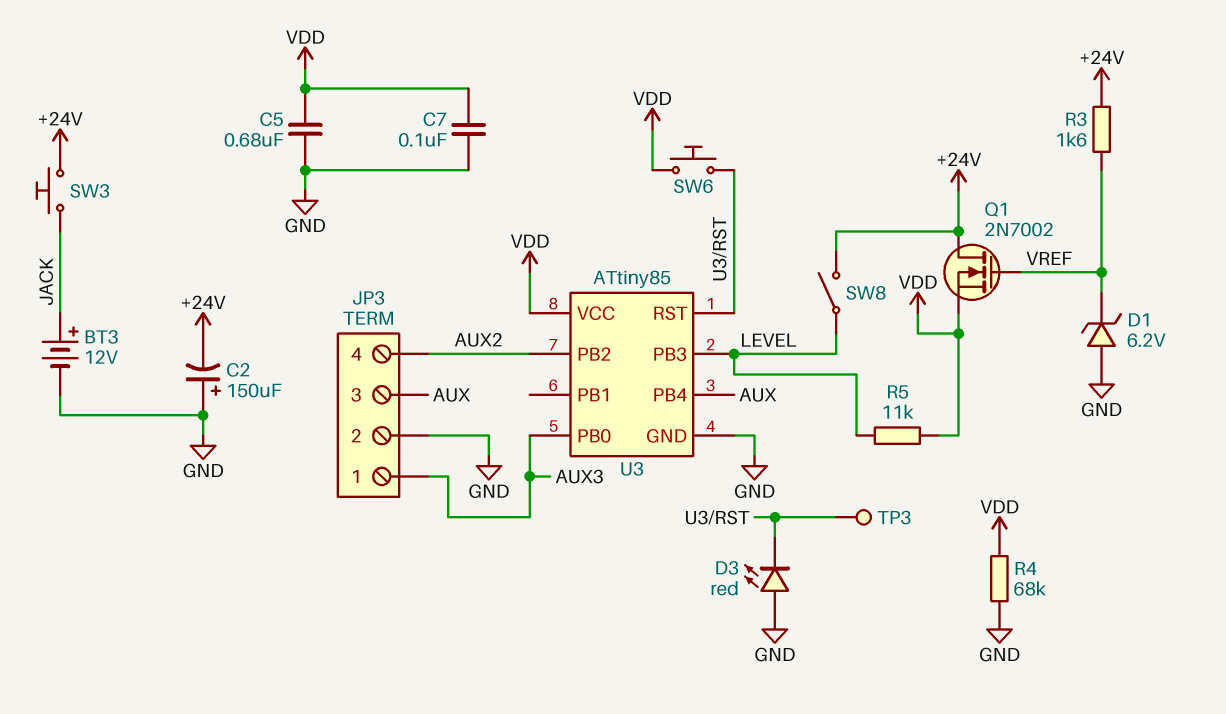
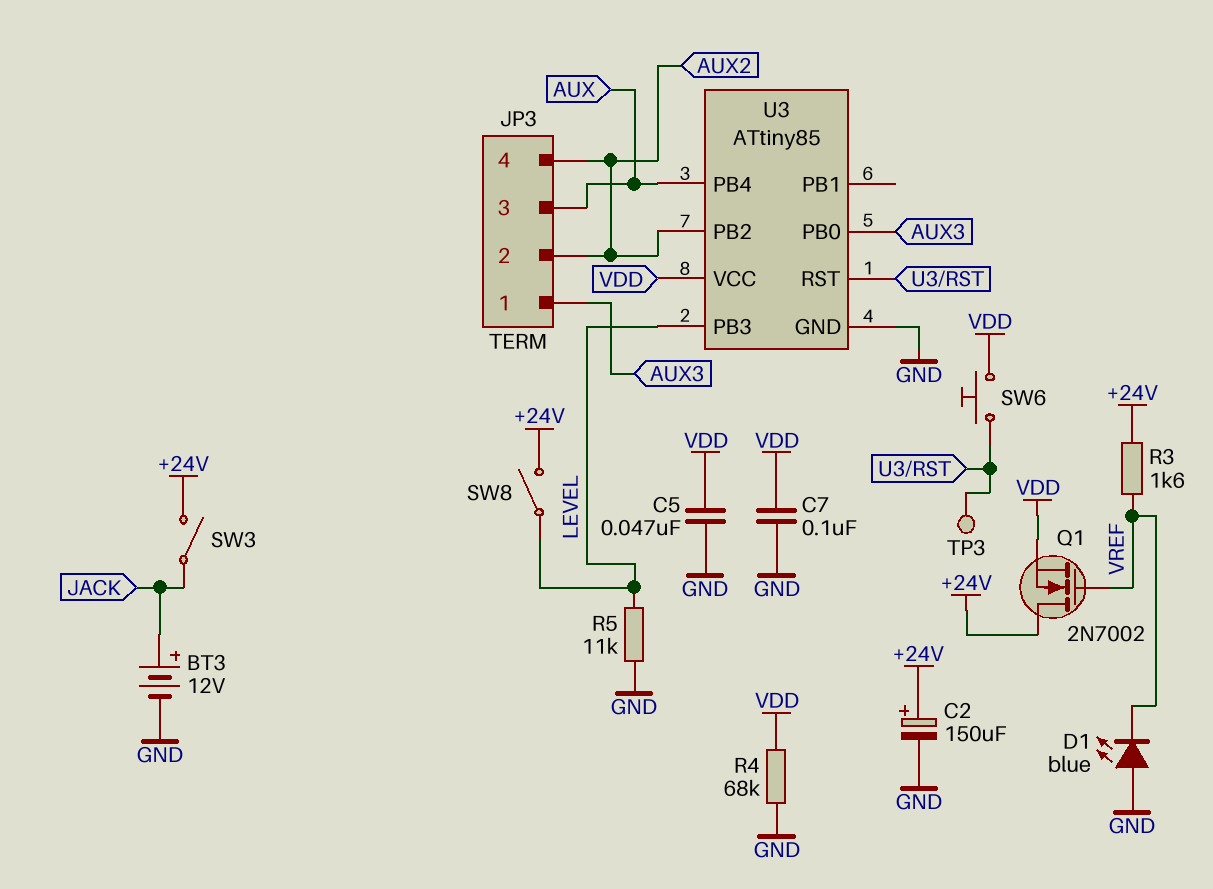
C2: 150uF (plus GND, minus +24V) -> 150uF (plus +24V, minus GND)
C5: 680nF (GND, VDD) -> 47nF (GND, VDD)
D1: zener 6.2V (A GND, K VREF) -> LED blue (A GND, K VREF)
D3: LED red (A GND, K U3/RST) -> none
JP3 pin 2: GND -> AUX2
R5: 11k (LEVEL, VDD) -> 11k (GND, LEVEL)
SW3: button (+24V, JACK) -> switch (+24V, JACK)

